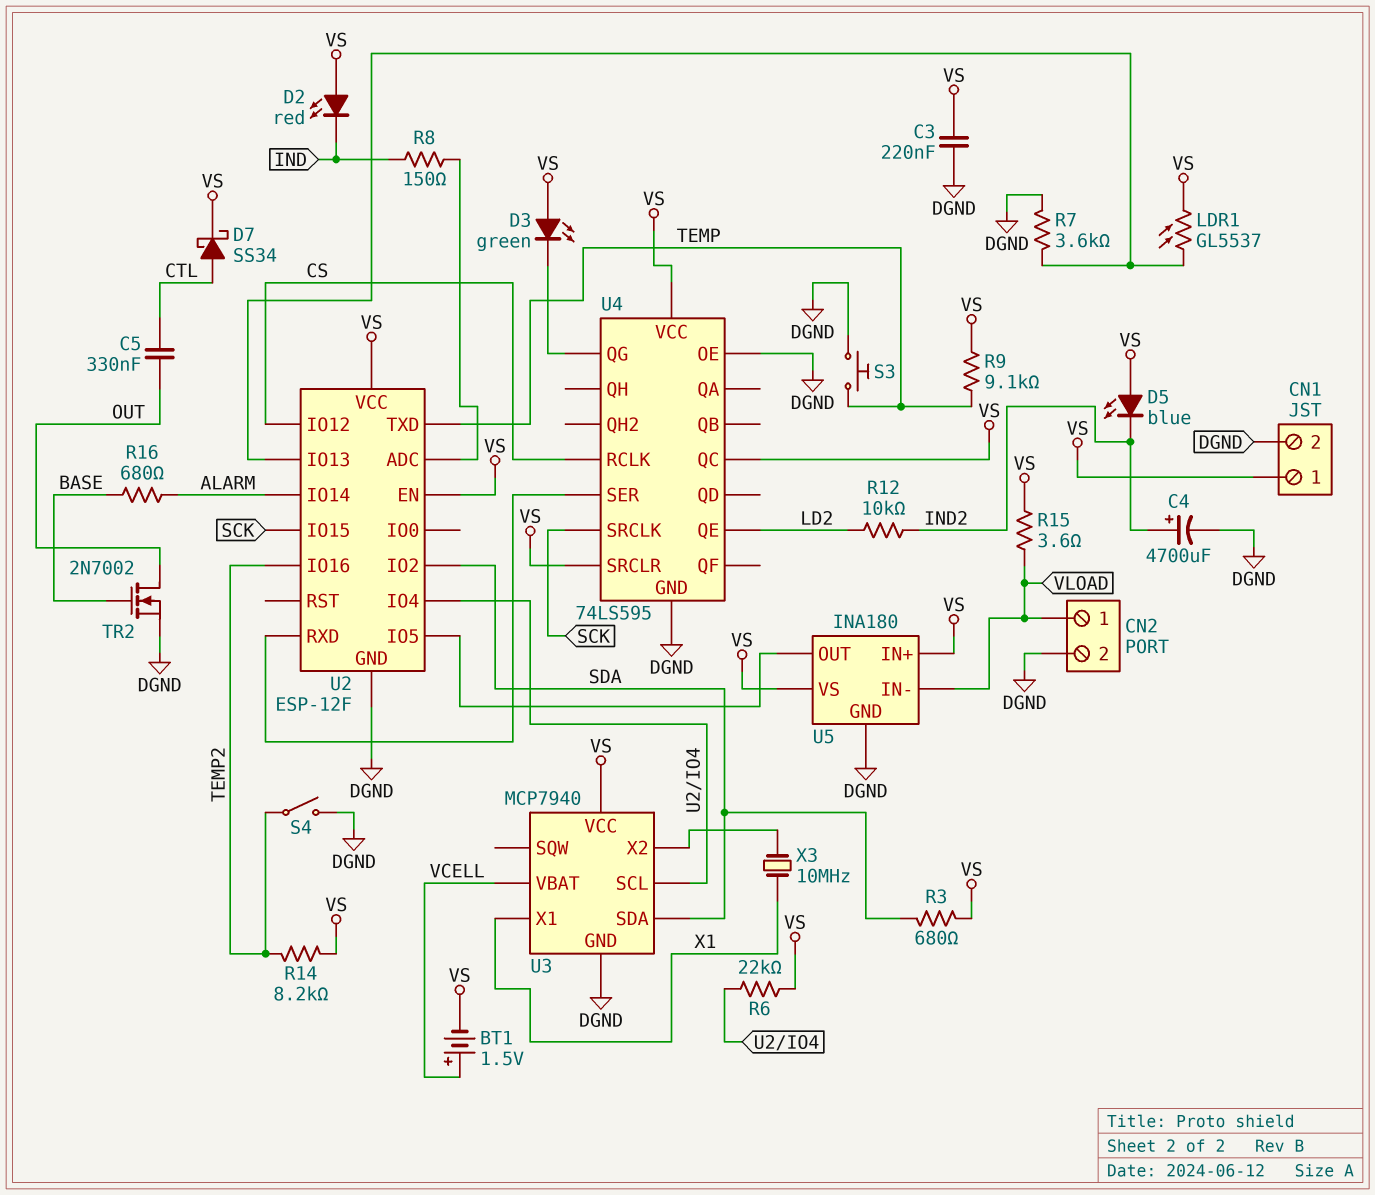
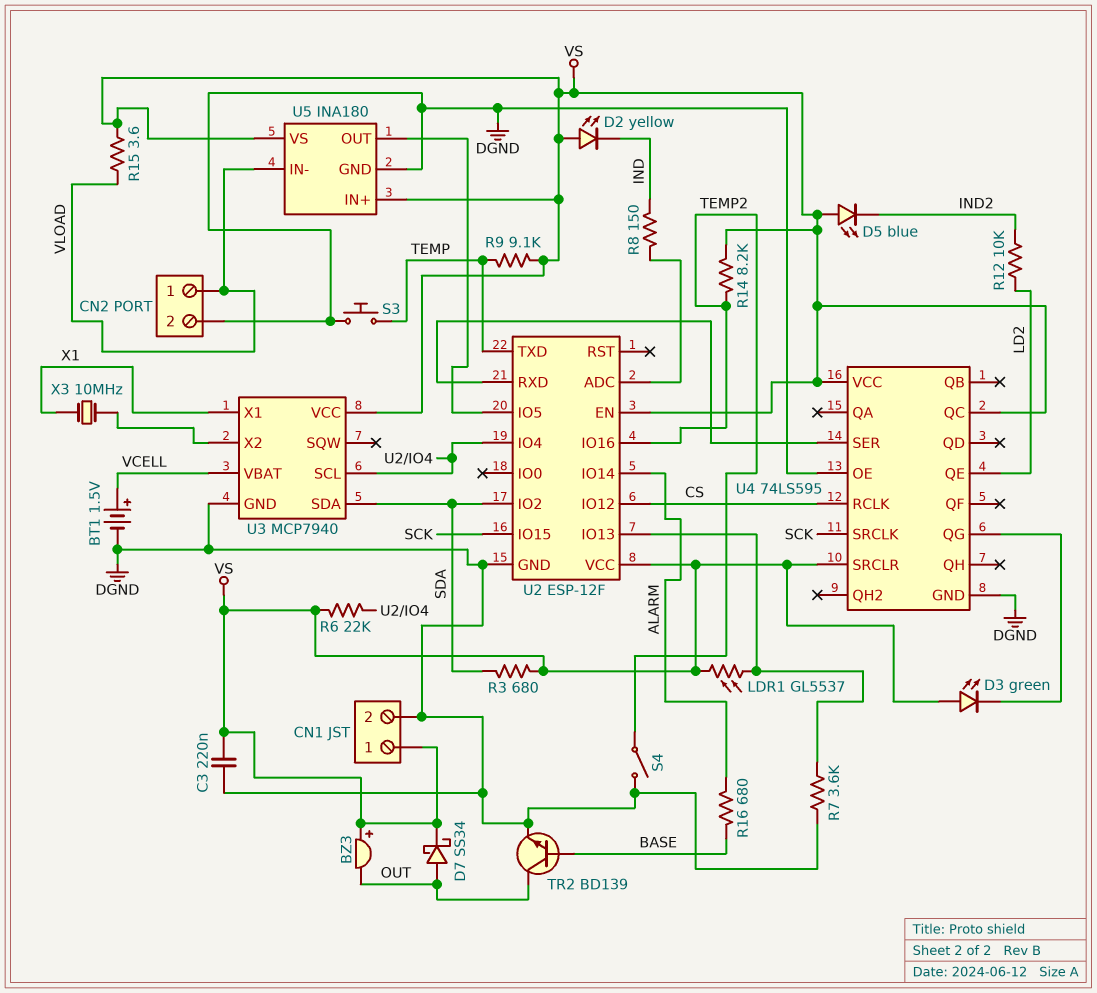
BT1: 1.5V (plus VCELL, minus VS) -> 1.5V (plus VCELL, minus DGND)
BZ3: none -> buzzer (plus VS, minus OUT)
C4: 4700uF (plus IND2, minus DGND) -> none
C5: 330nF (CTL, OUT) -> none
D2: LED red (A VS, K IND) -> LED yellow (A VS, K IND)
D7: schottky SS34 (A CTL, K VS) -> schottky SS34 (A OUT, K VS)
TR2: NMOS 2N7002 (G BASE, D OUT, S DGND) -> NPN BD139 (B BASE, C OUT, E DGND)

